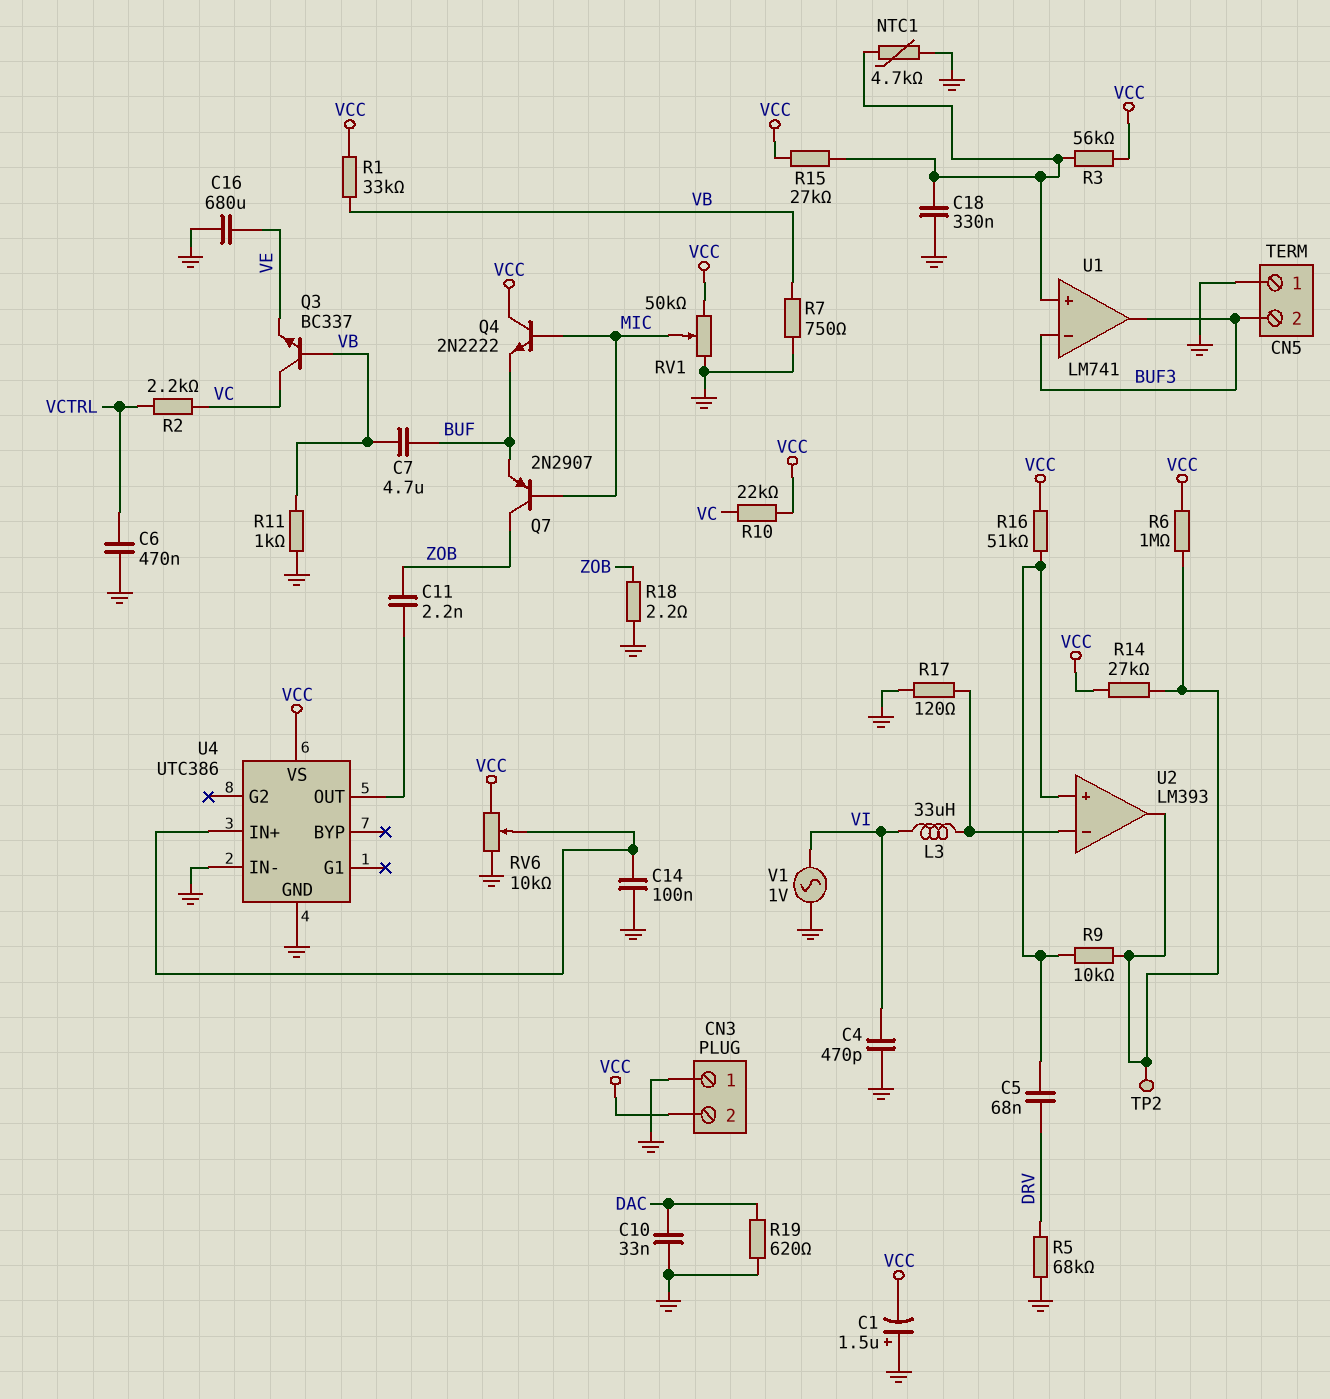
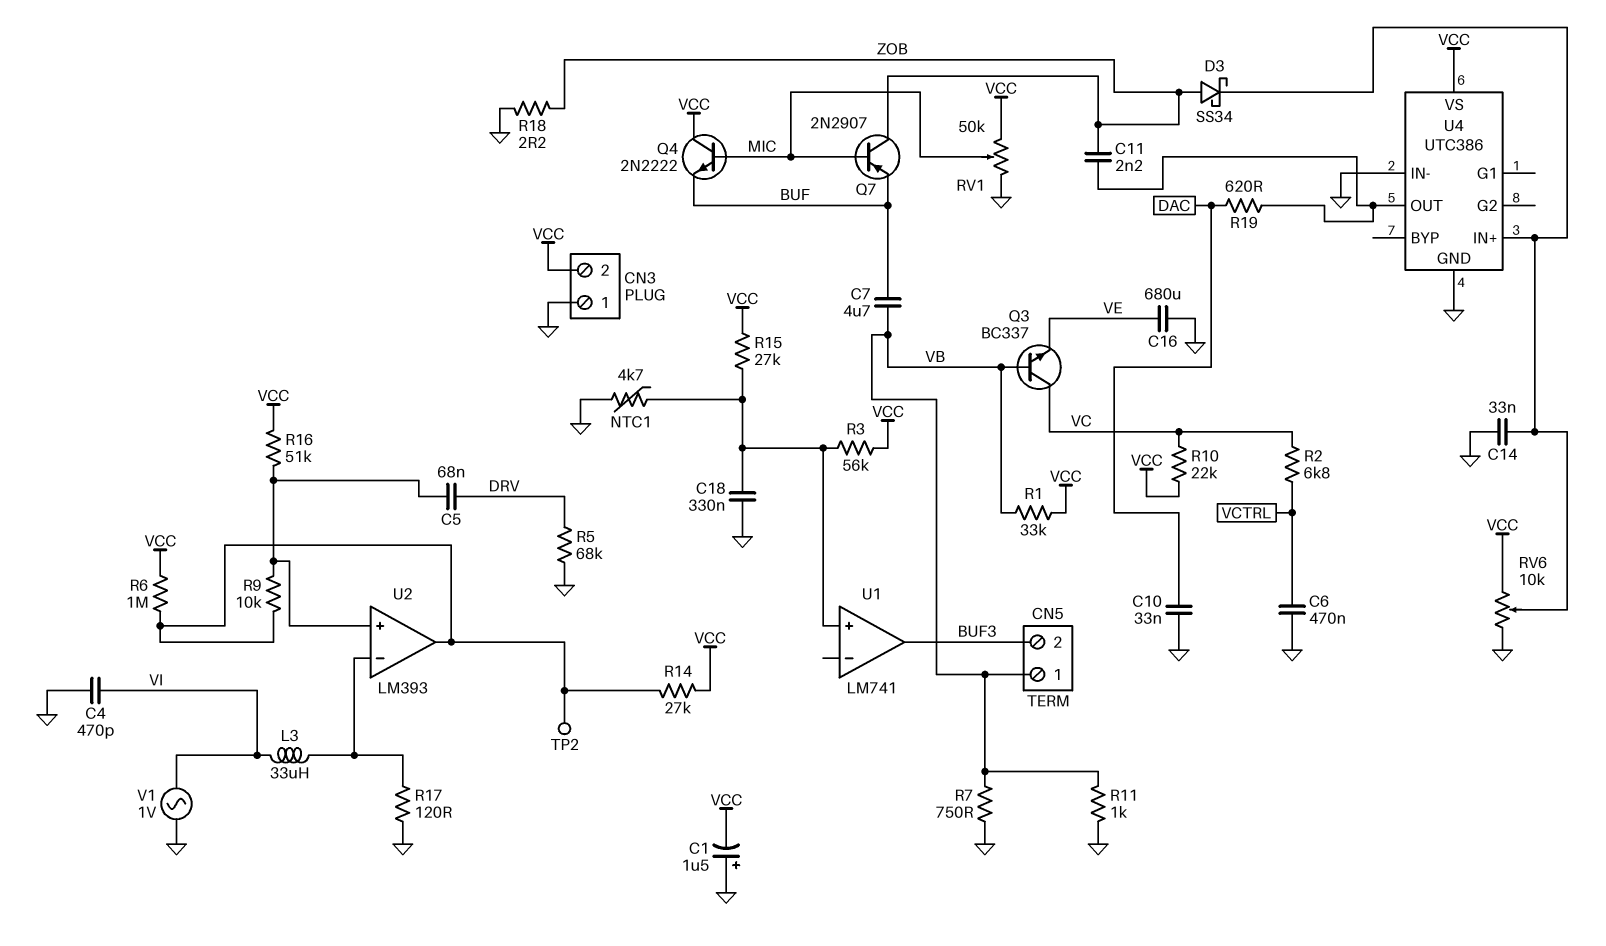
C14: 100nF (GND, U4/IN+) -> 33nF (GND, U4/IN+)
CN5 pin 1: GND -> VB
D3: none -> schottky SS34 (A ZOB, K U4/IN+)
R2: 2.2k (VC, VCTRL) -> 6.8k (VC, VCTRL)
R19: 620 (DAC, GND) -> 620 (DAC, U4/OUT)
U1 pin in-: BUF3 -> none

